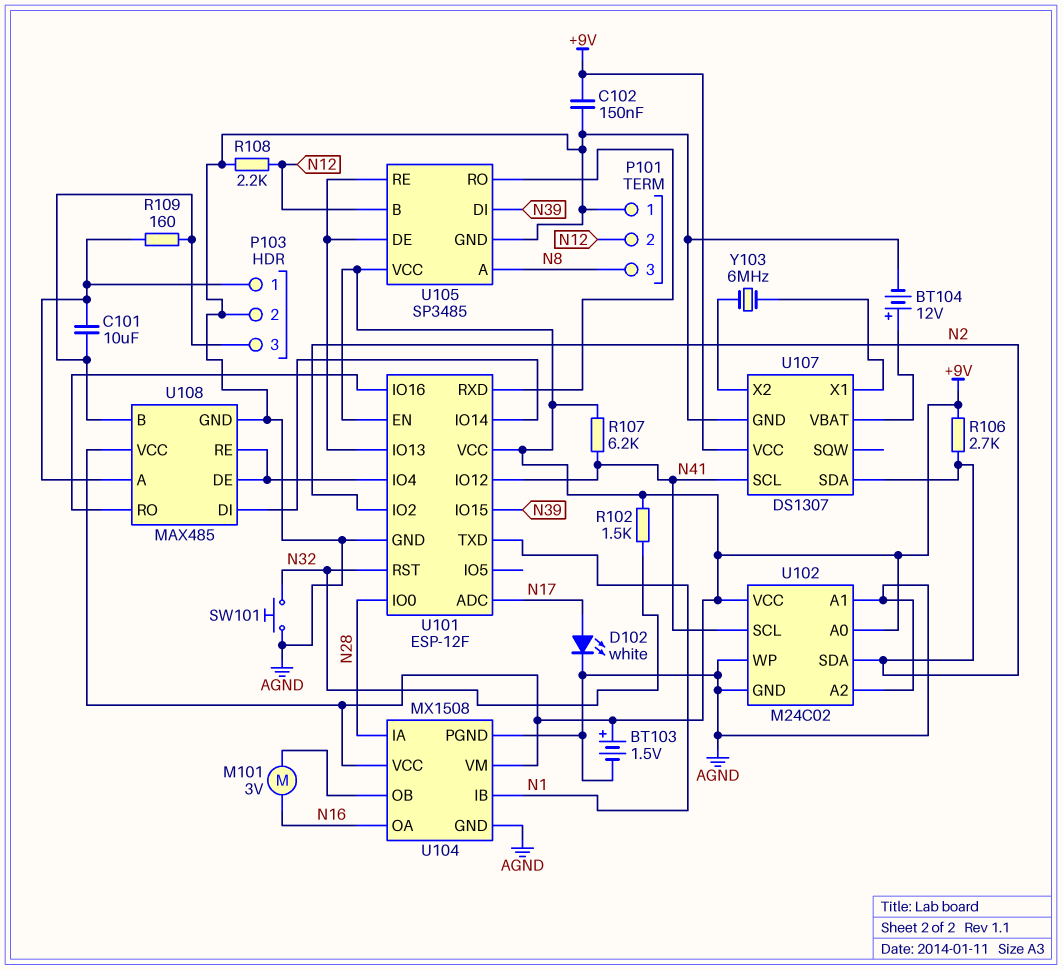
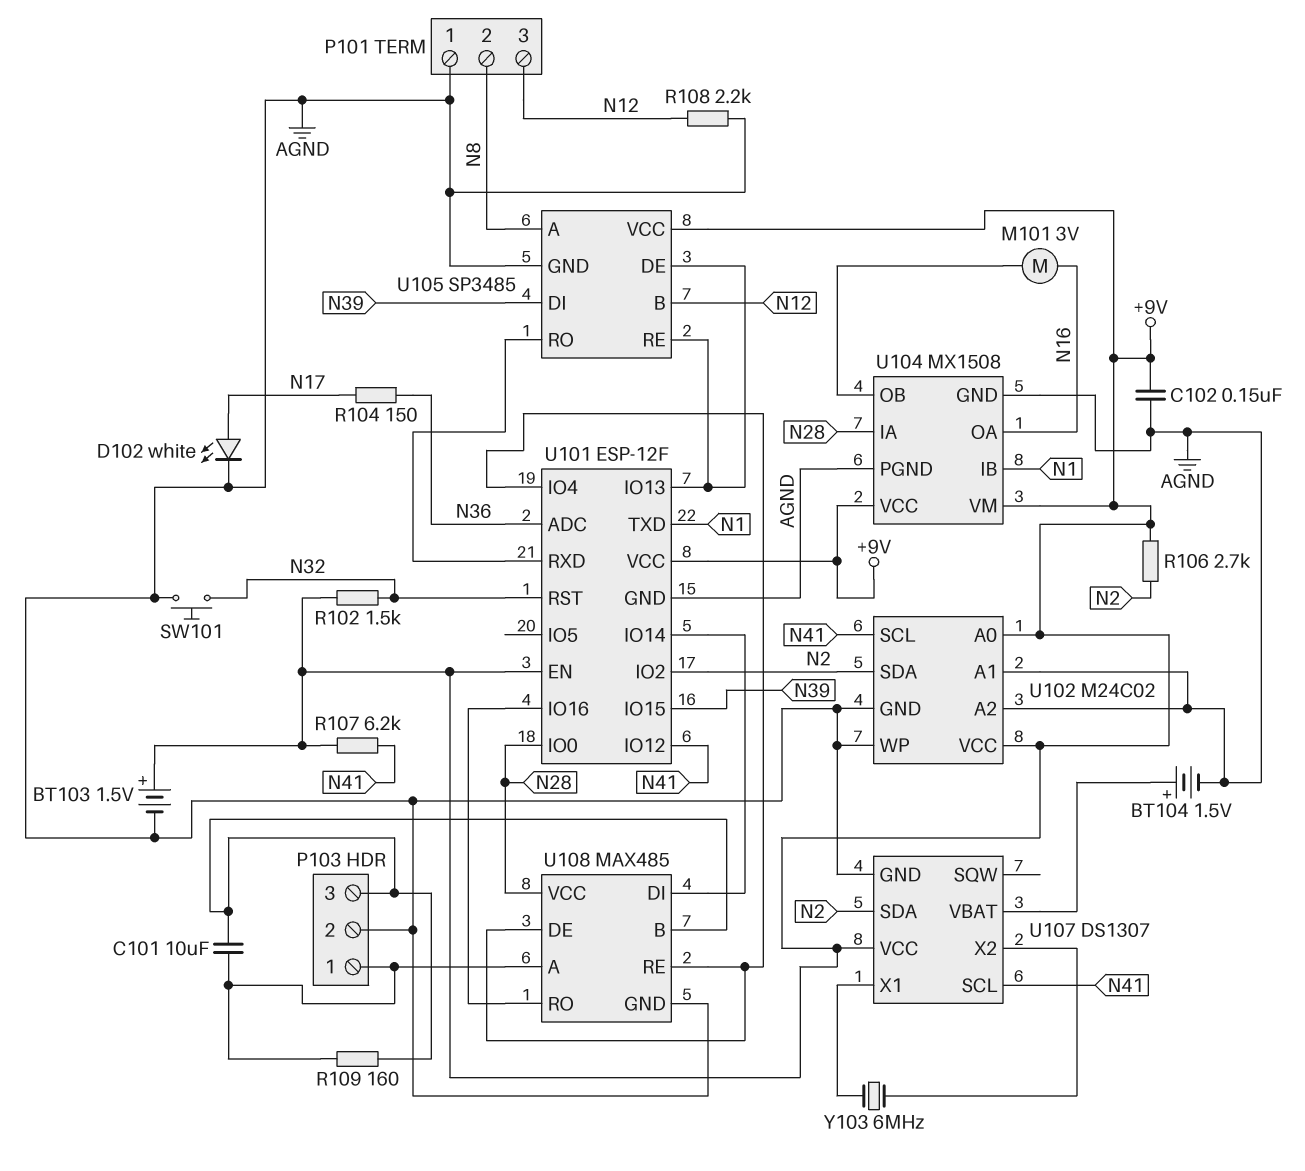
BT104: 12V (plus U107/VBAT, minus AGND) -> 1.5V (plus U107/VBAT, minus AGND)
P101 pin 2: N12 -> N8
P101 pin 3: N8 -> N12
R104: none -> 150 (N17, N36)
U101 pin ADC: N17 -> N36
U108 pin VCC: +9V -> N28

